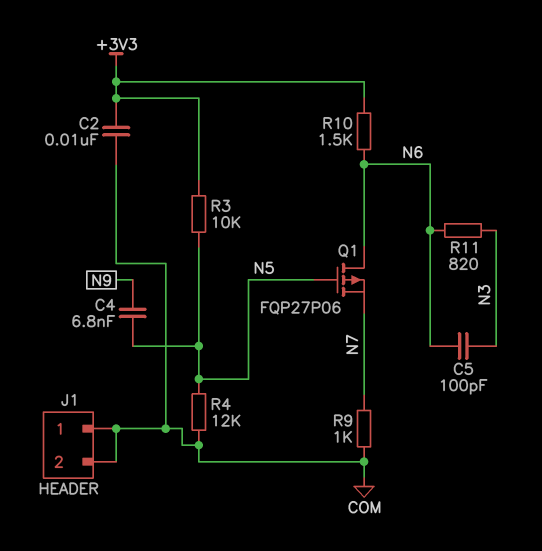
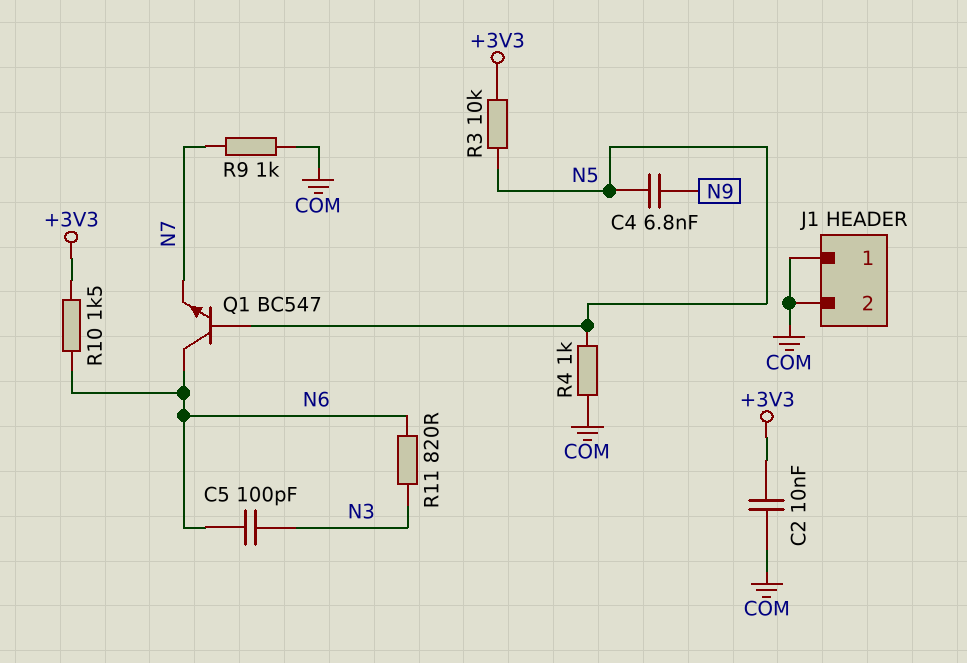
Q1: PMOS FQP27P06 (G N5, D N6, S N7) -> NPN BC547 (B N5, C N6, E N7)
R4: 12k (COM, N5) -> 1k (COM, N5)

